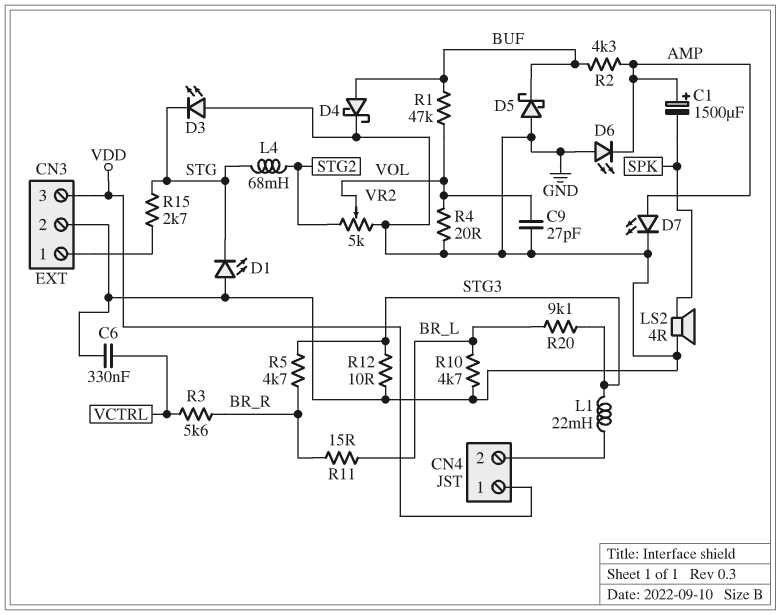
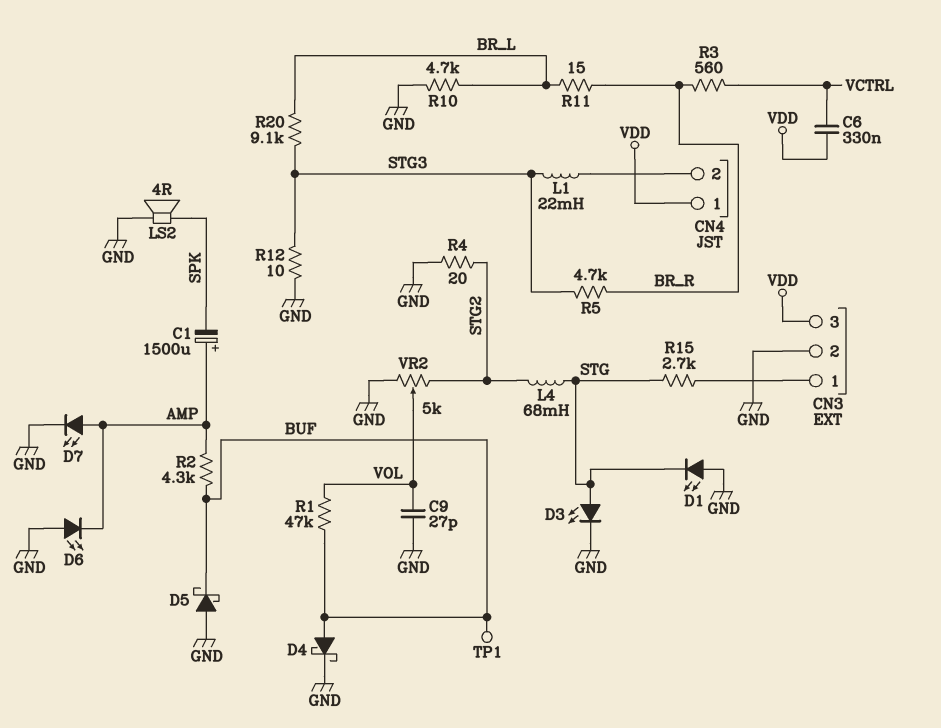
C6: 330nF (GND, VCTRL) -> 330nF (VCTRL, VDD)
D3: LED (A GND, K STG) -> LED (A STG, K GND)
R3: 5.6k (BR_R, VCTRL) -> 560 (BR_R, VCTRL)
R4: 20 (GND, VOL) -> 20 (GND, STG2)
TP1: none -> test point (BUF)

